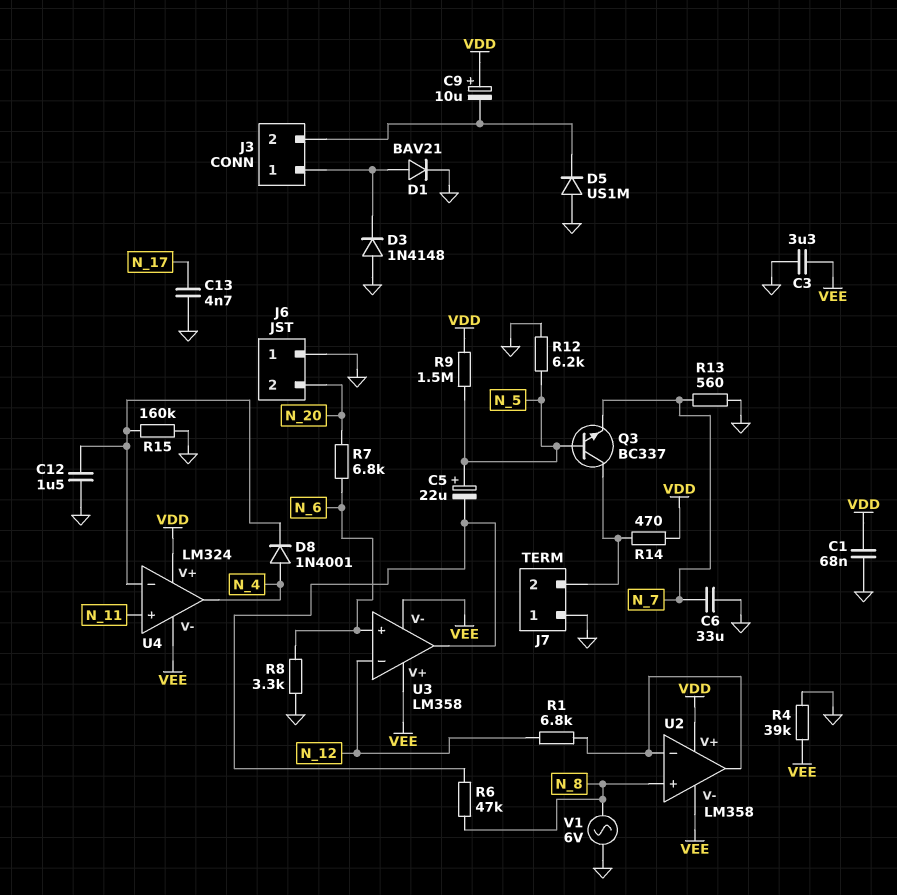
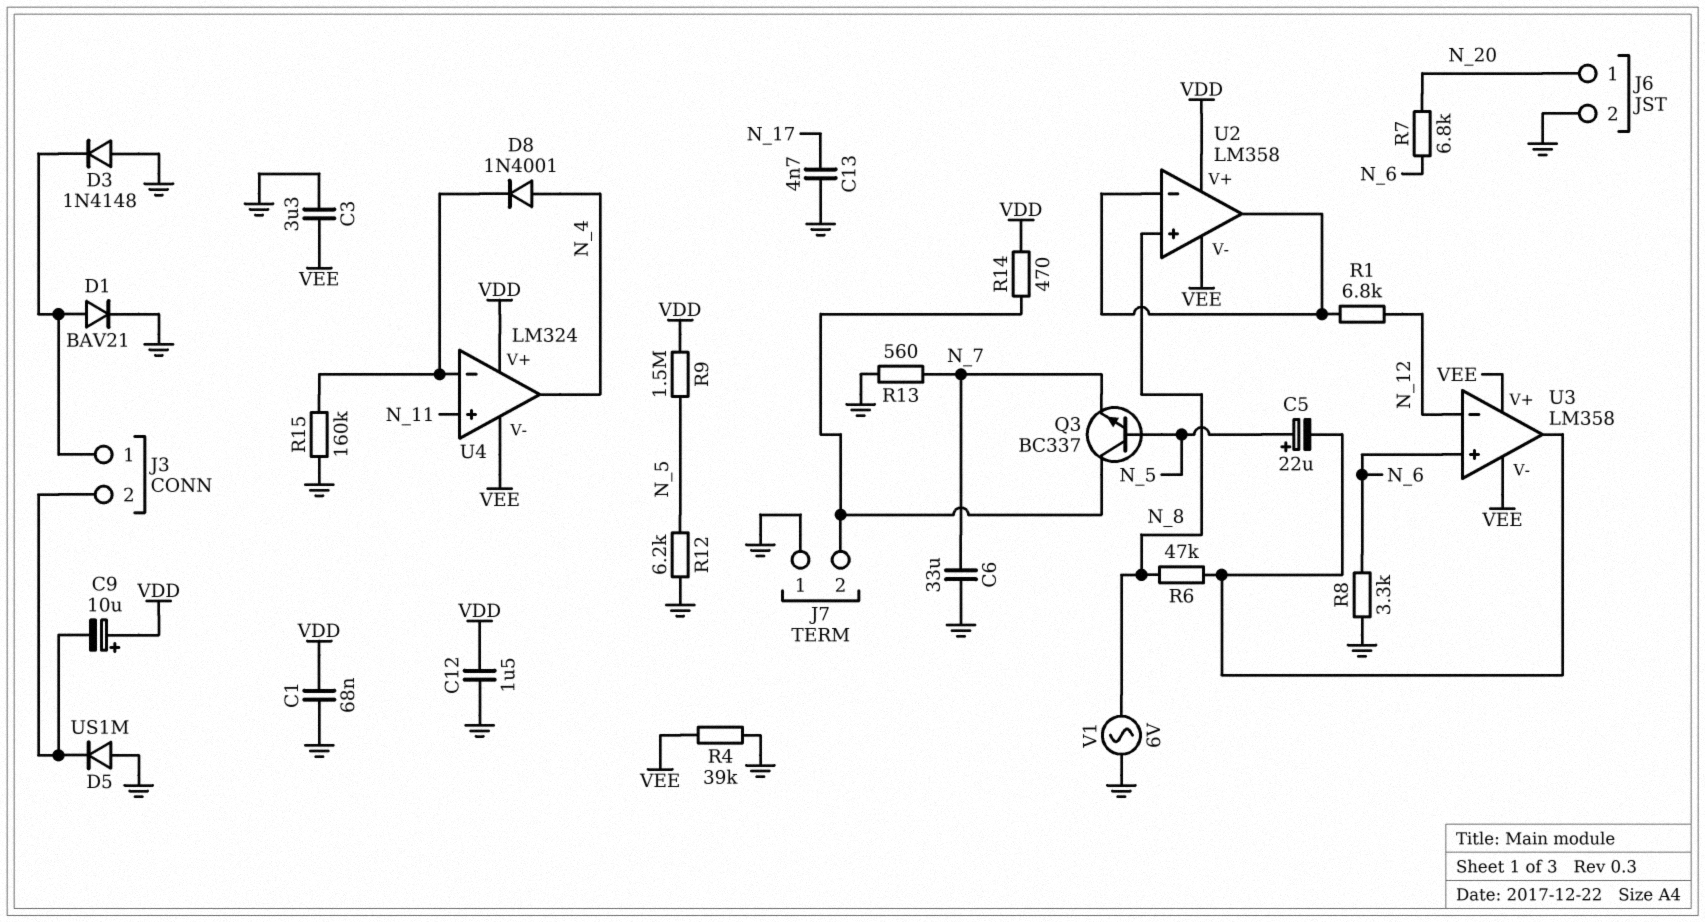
C12: 1.5uF (GND, U4/in-) -> 1.5uF (GND, VDD)
J6 pin 1: GND -> N_20
J6 pin 2: N_20 -> GND

